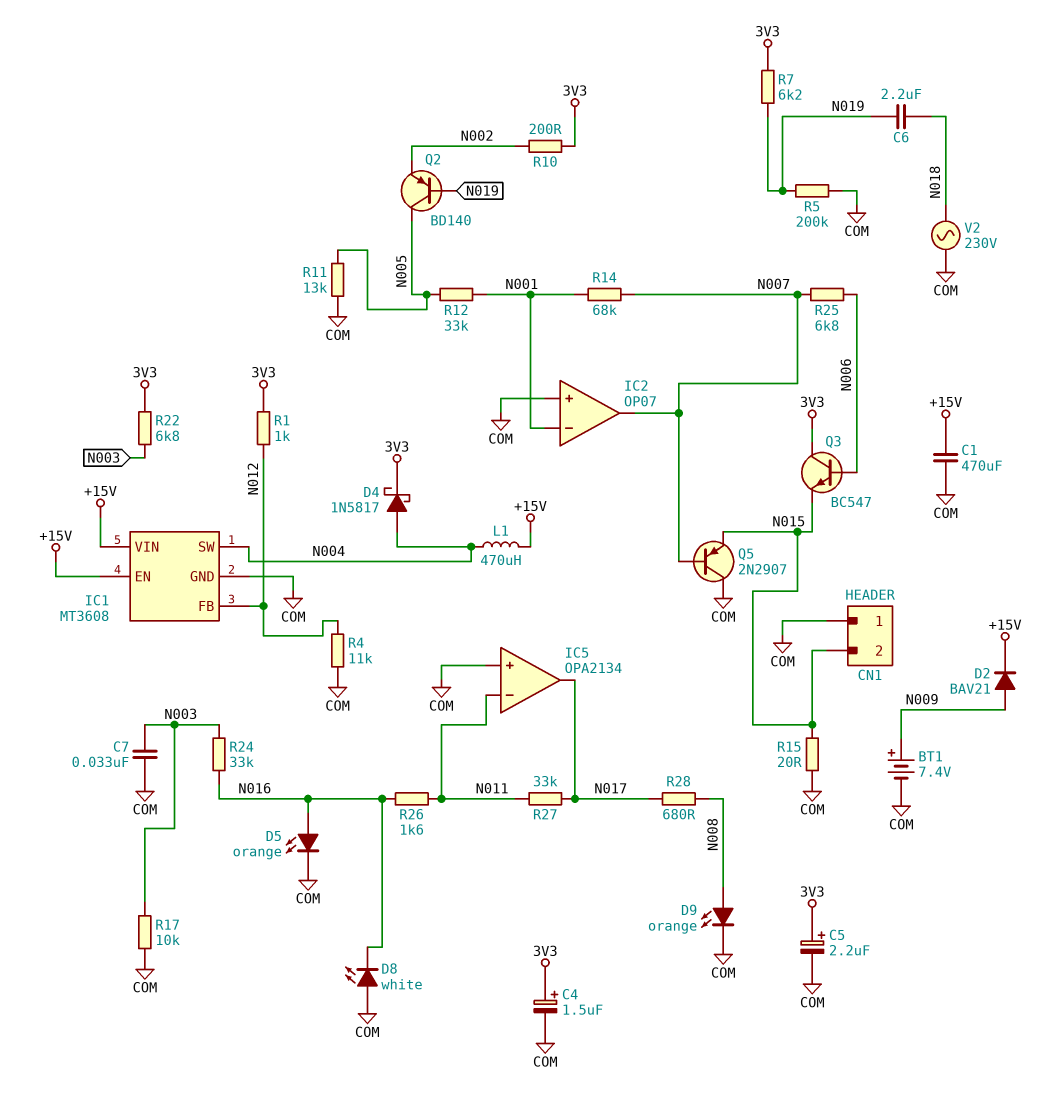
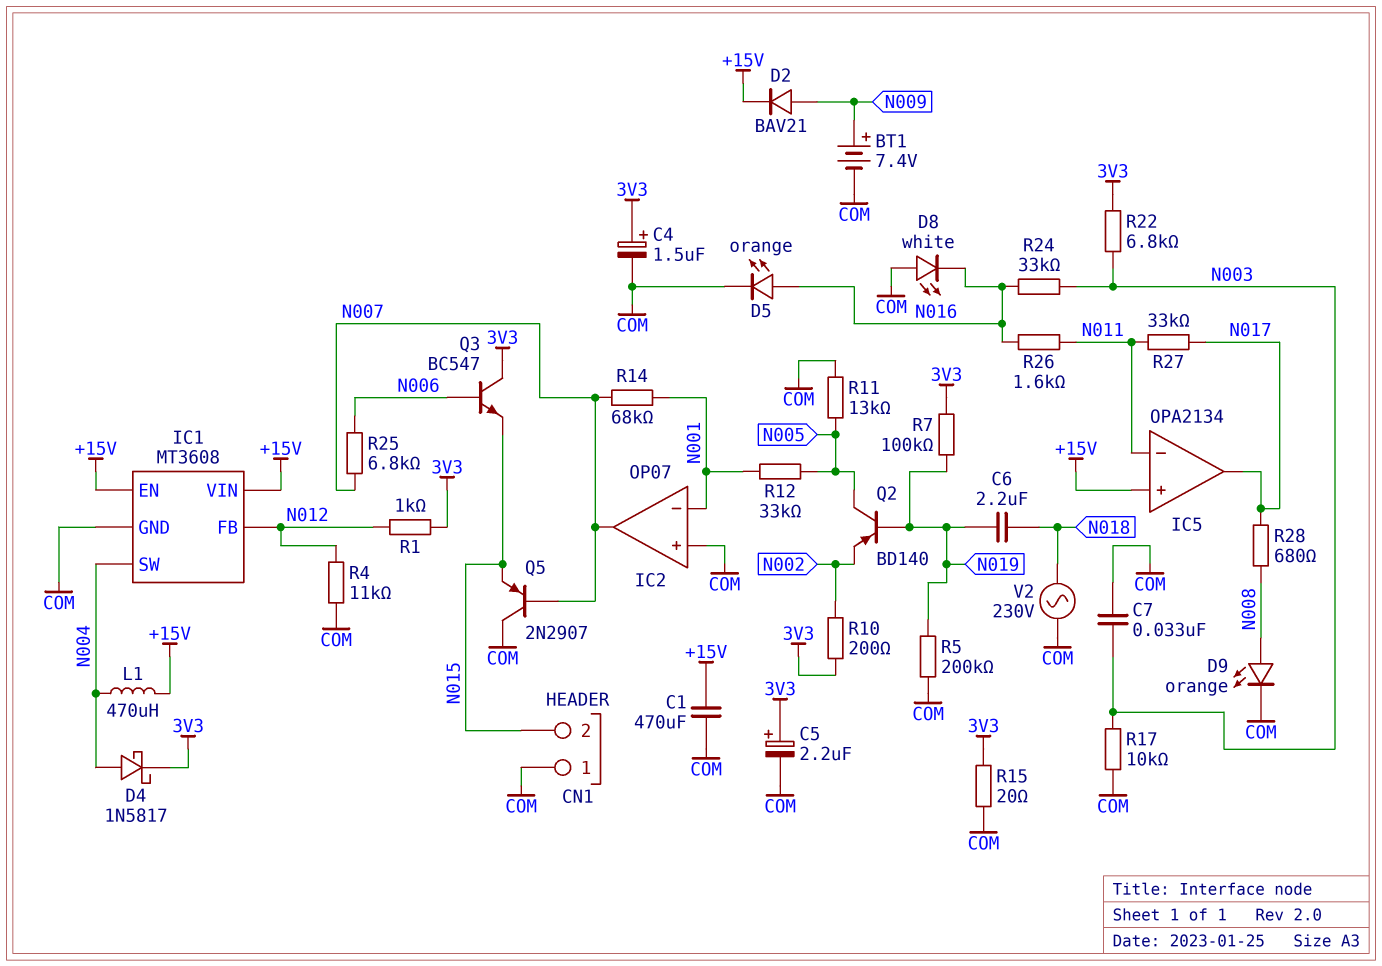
IC5 pin in+: COM -> +15V
R7: 6.2k (3V3, N019) -> 100k (3V3, N019)
R15: 20 (COM, N015) -> 20 (3V3, COM)

